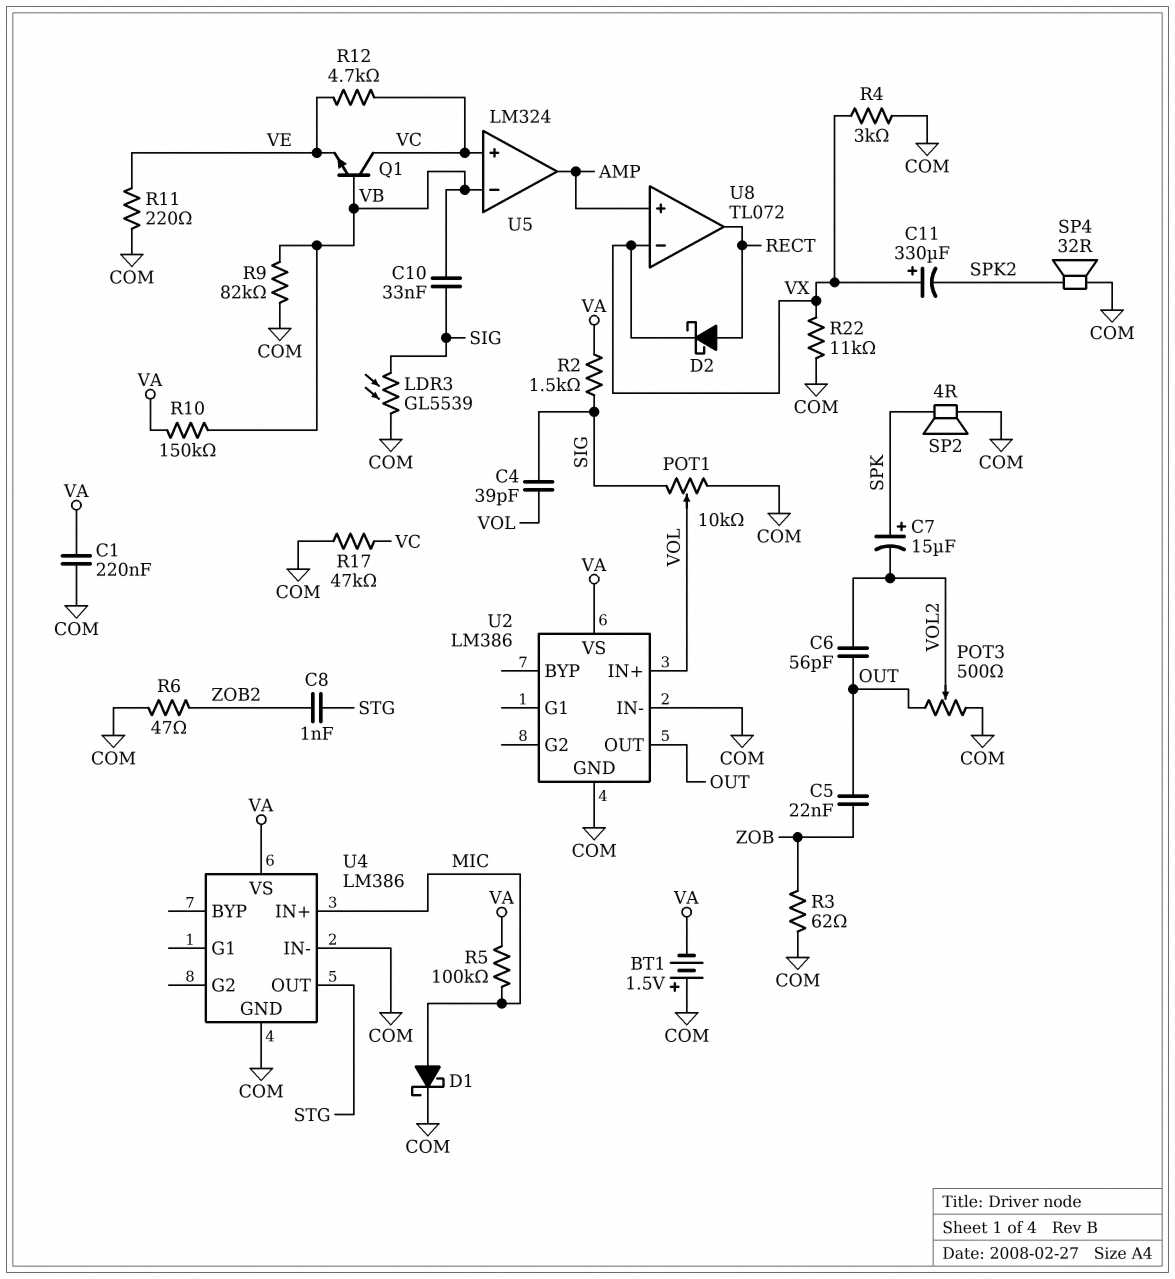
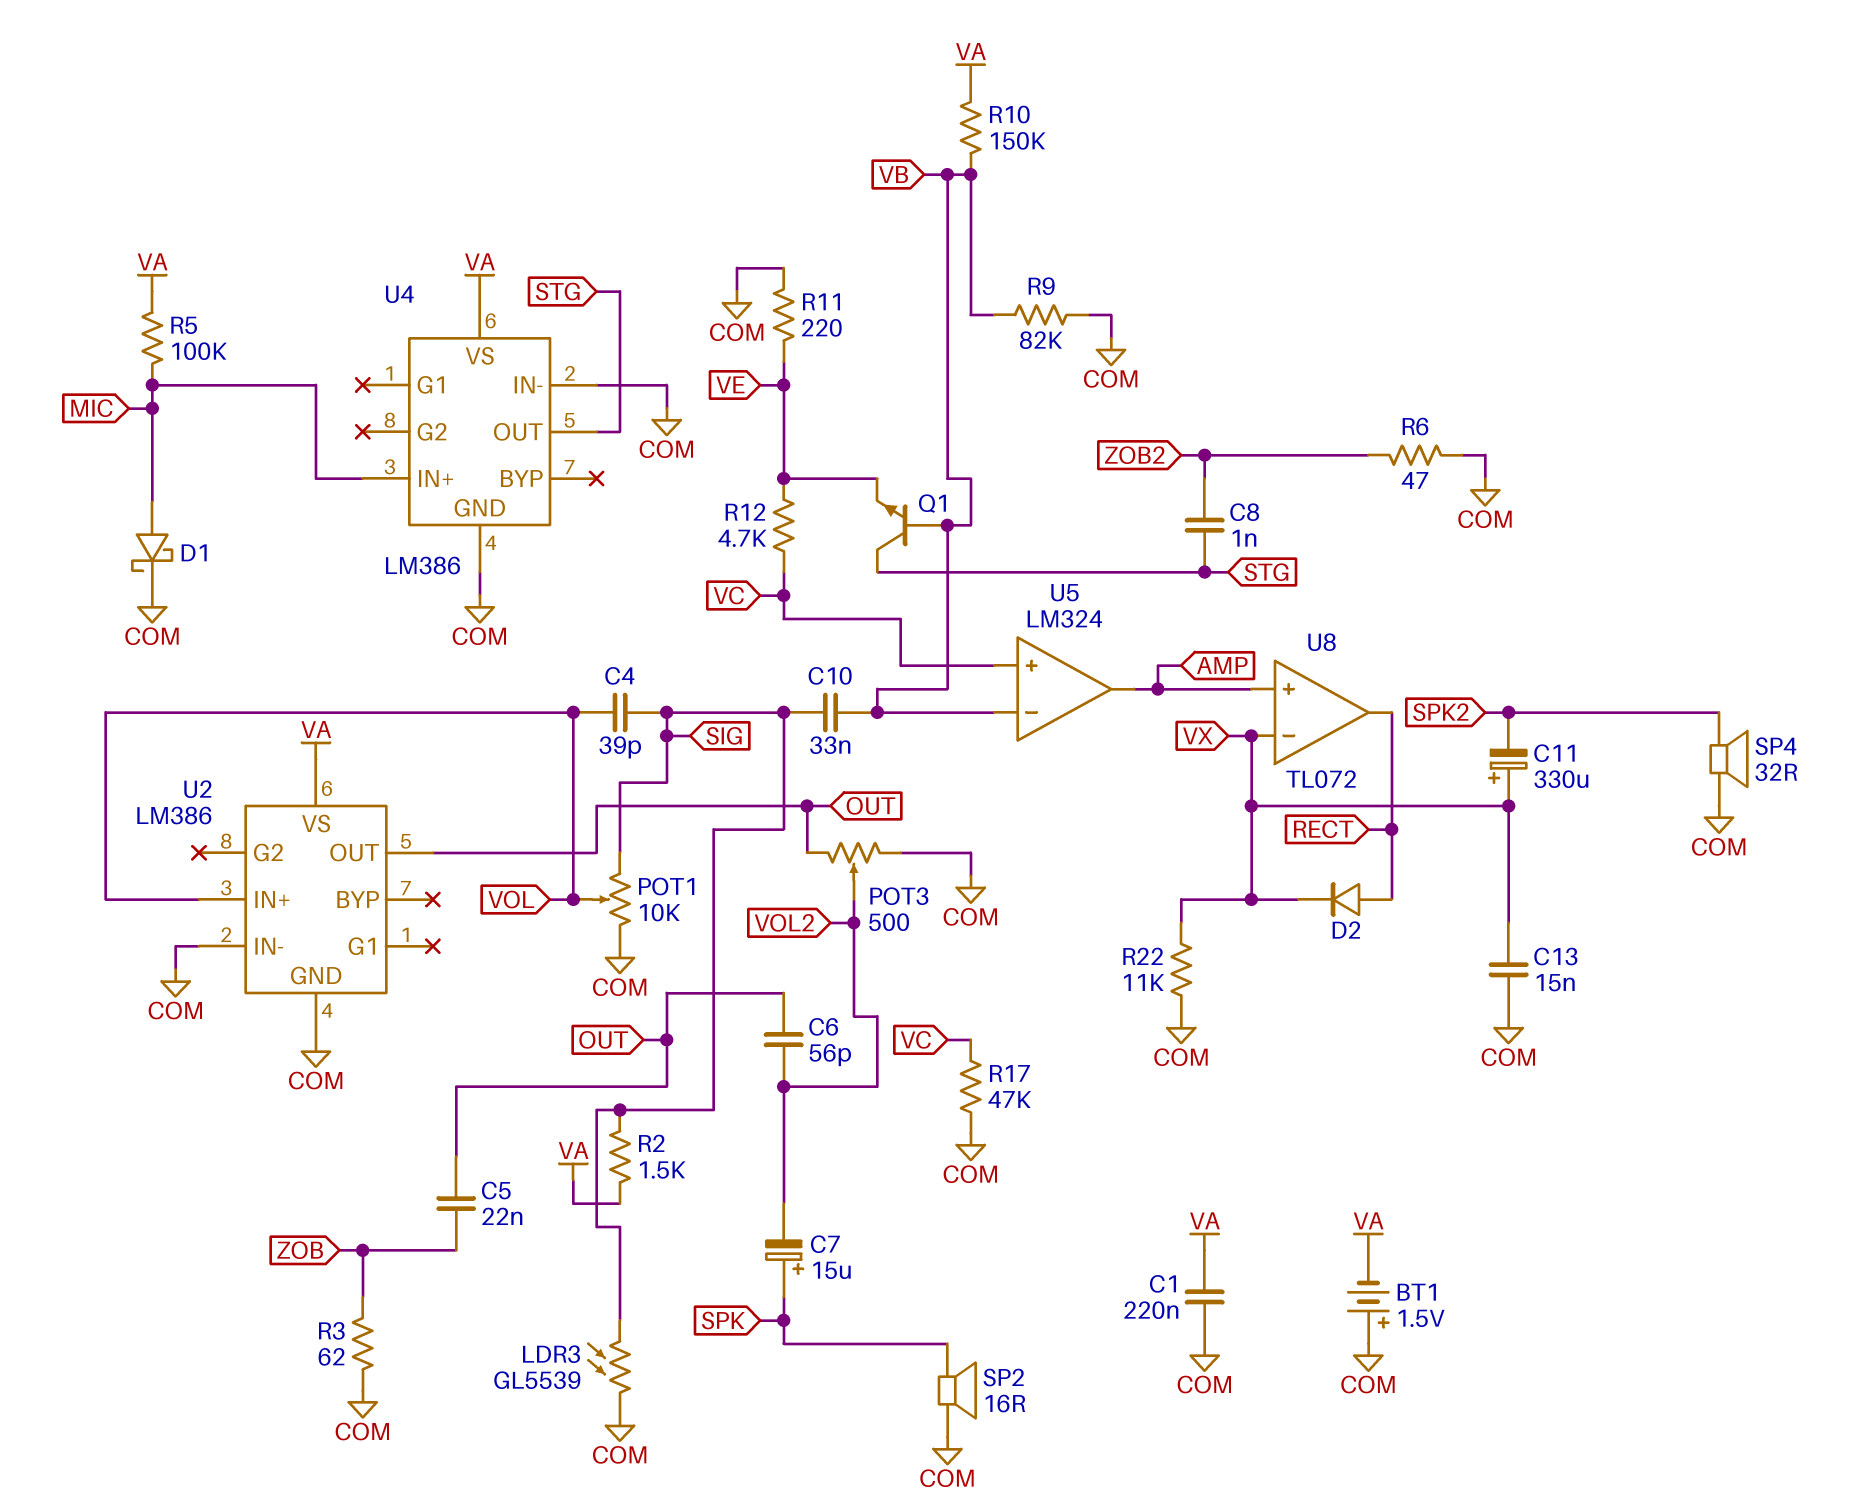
C13: none -> 15nF (COM, VX)
D2: schottky (A RECT, K VX) -> diode (A RECT, K VX)
Q1: NPN (B VB, C VC, E VE) -> NPN (B VB, C STG, E VE)
R4: 3k (COM, VX) -> none
SP2: speaker 4R (COM, SPK) -> speaker 16R (COM, SPK)

